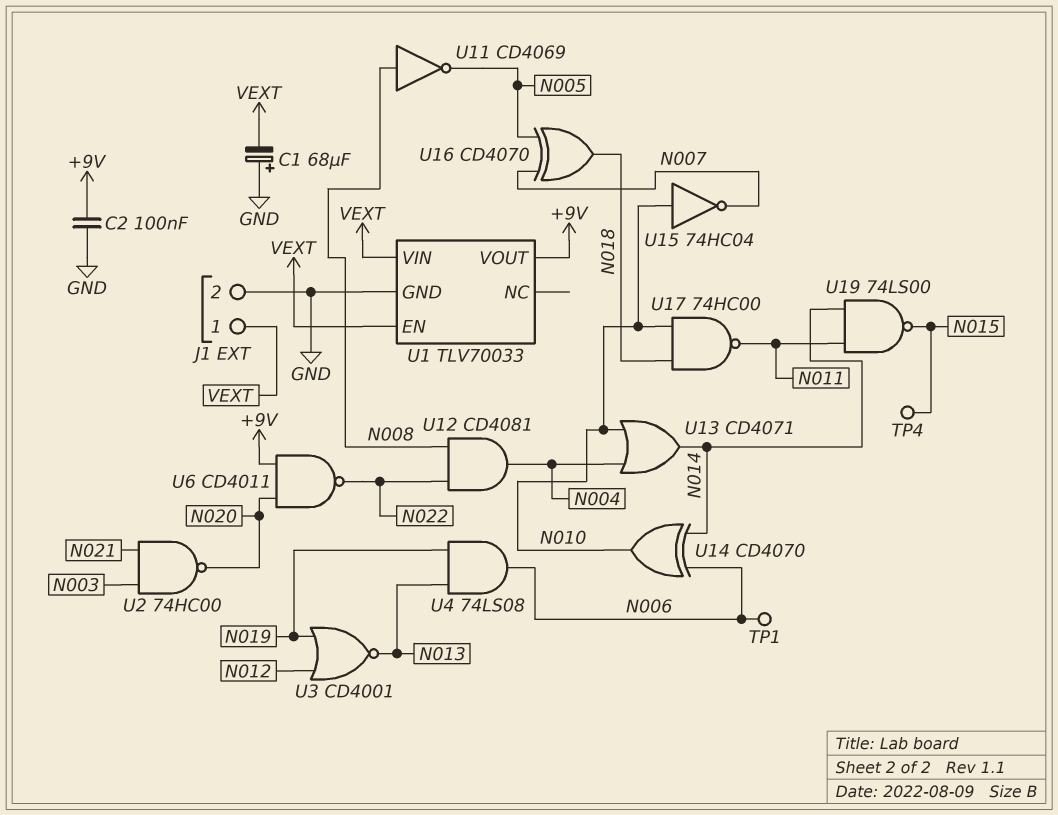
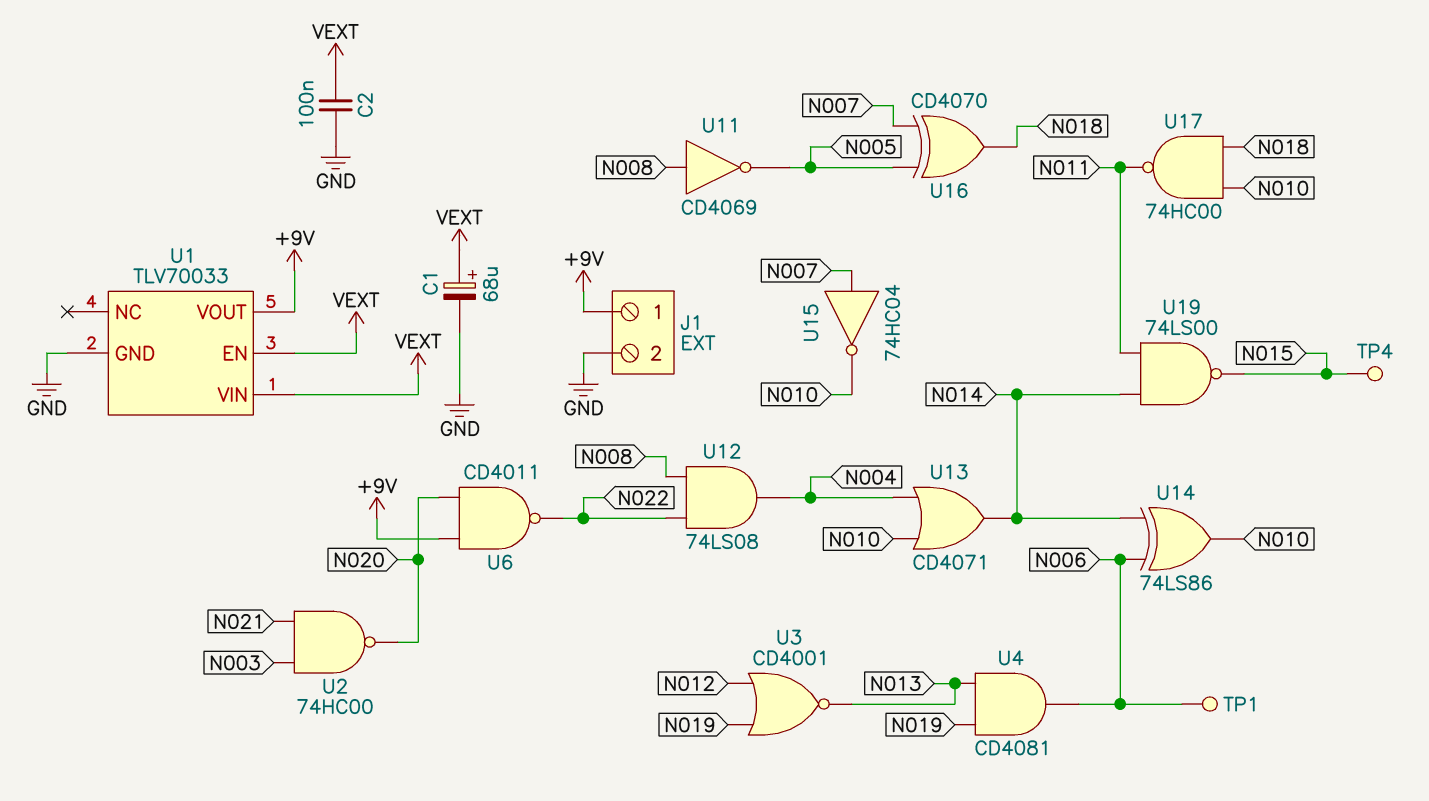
C1: 68uF (plus GND, minus VEXT) -> 68uF (plus VEXT, minus GND)
C2: 100nF (+9V, GND) -> 100nF (GND, VEXT)
J1 pin 1: VEXT -> +9V
U4: AND 74LS08 (in N013, in N019, out N006) -> AND CD4081 (in N013, in N019, out N006)
U12: AND CD4081 (in N008, in N022, out N004) -> AND 74LS08 (in N008, in N022, out N004)
U14: XOR CD4070 (in N006, in N014, out N010) -> XOR 74LS86 (in N006, in N014, out N010)
U15: NOT 74HC04 (in N010, out N007) -> NOT 74HC04 (in N007, out N010)

